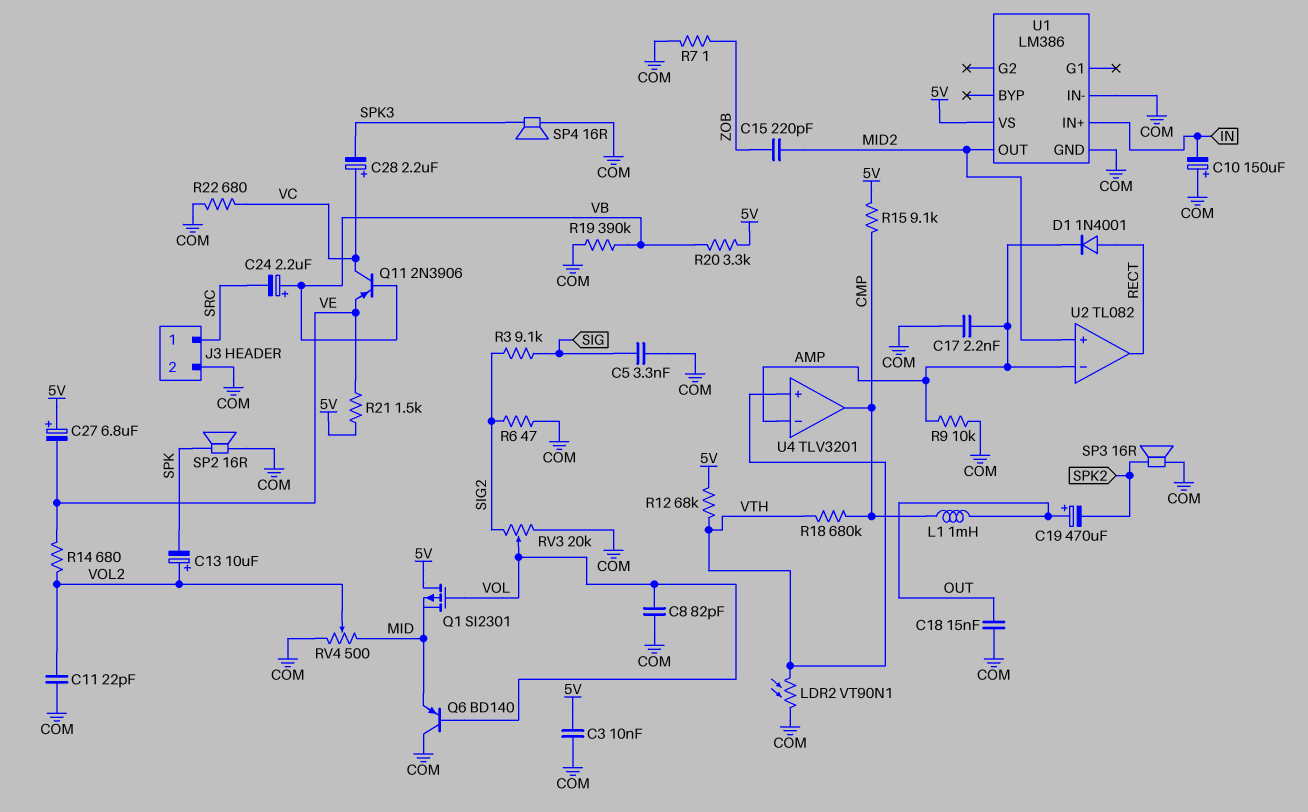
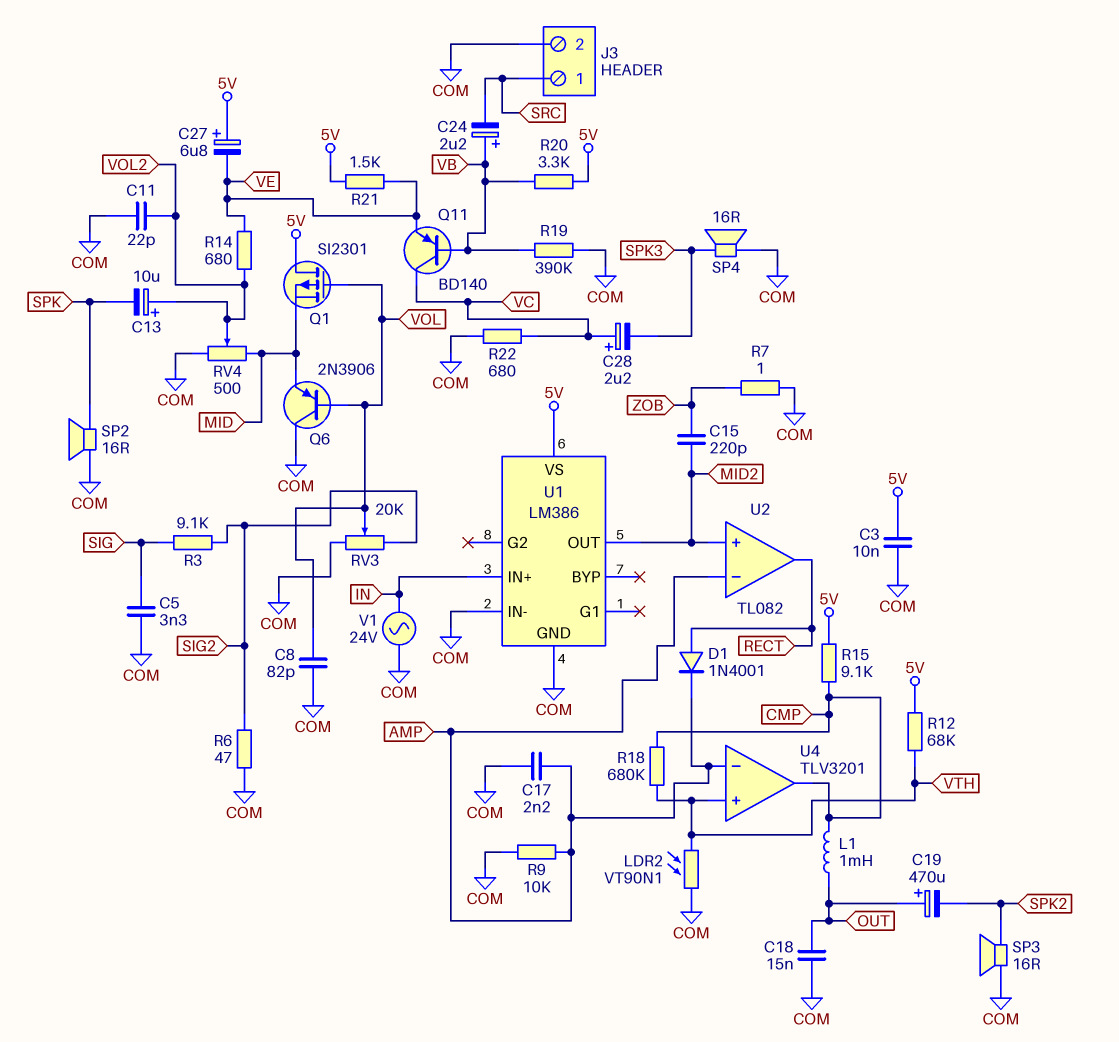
C10: 150uF (plus COM, minus IN) -> none
Q6: PNP BD140 (B VOL, C COM, E MID) -> PNP 2N3906 (B VOL, C COM, E MID)
Q11: PNP 2N3906 (B VB, C VC, E VE) -> PNP BD140 (B VB, C VC, E VE)
V1: none -> AC 24V (COM, IN)

